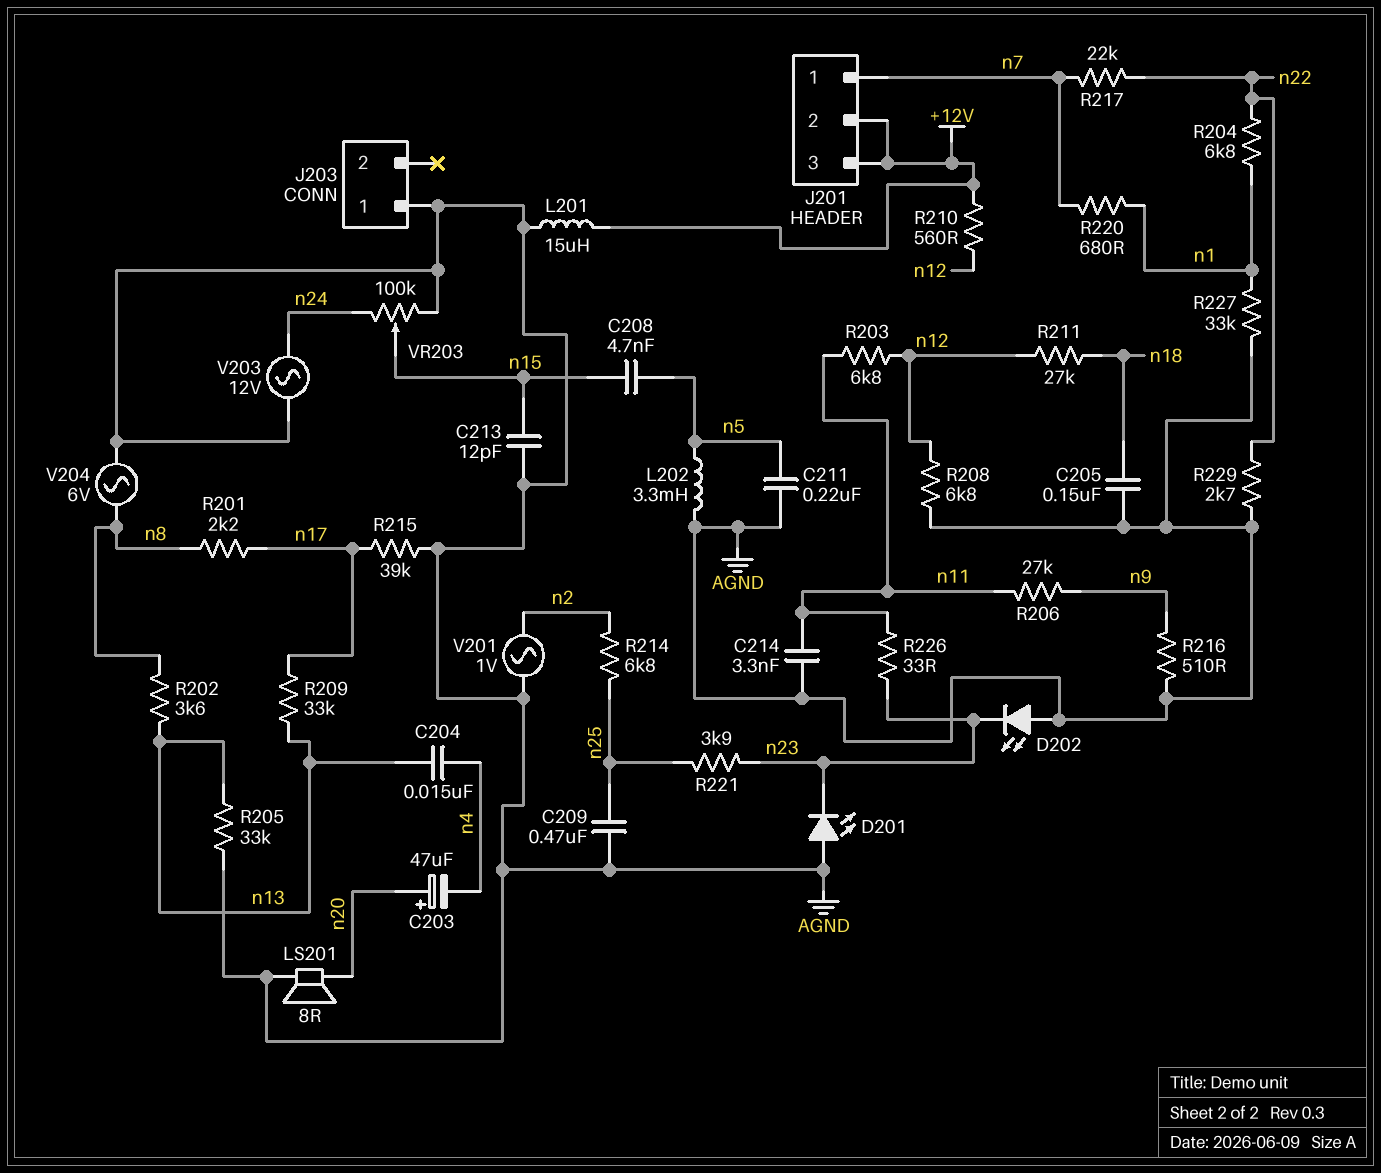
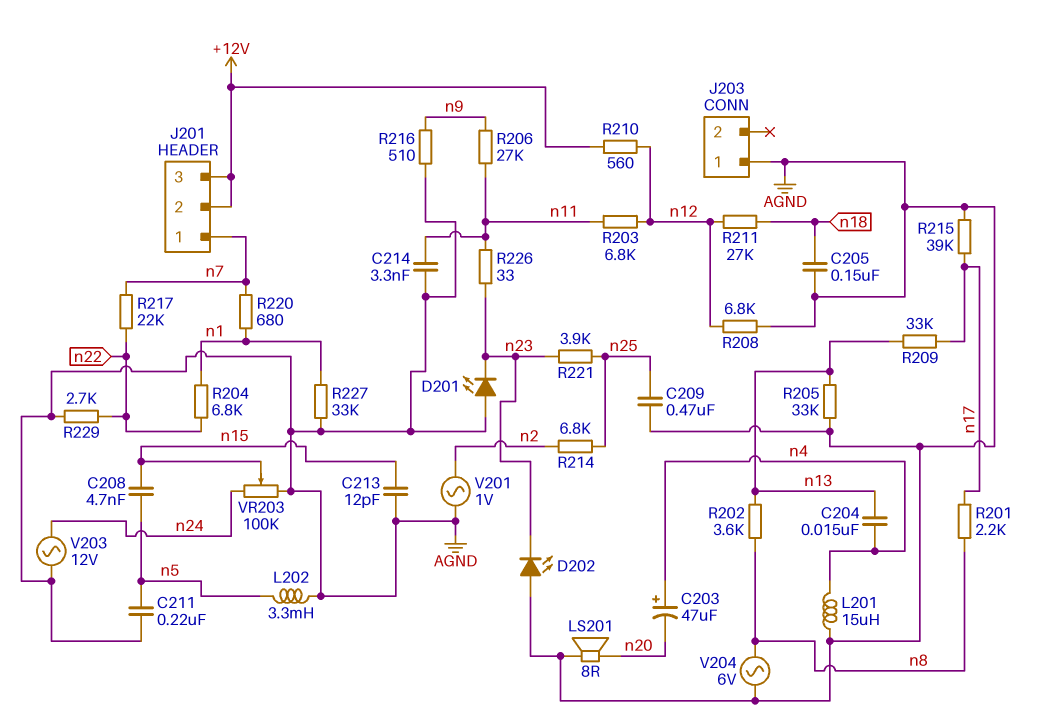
C203: 47uF (plus n20, minus n4) -> 47uF (plus n4, minus n20)
L201: 15uH (+12V, AGND) -> 15uH (AGND, n4)

